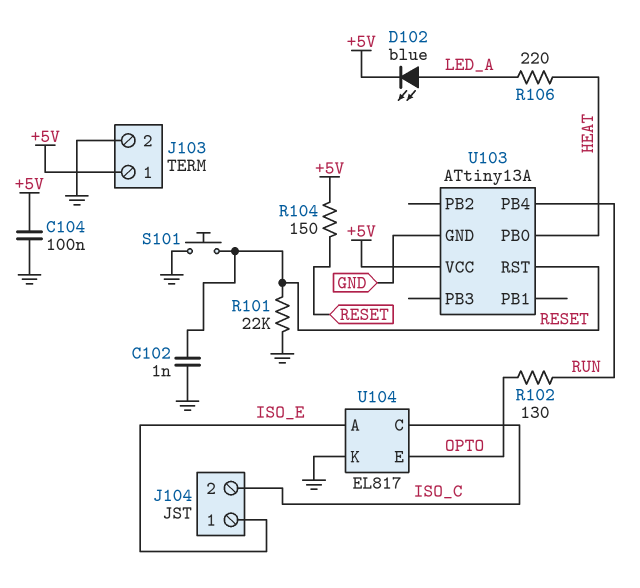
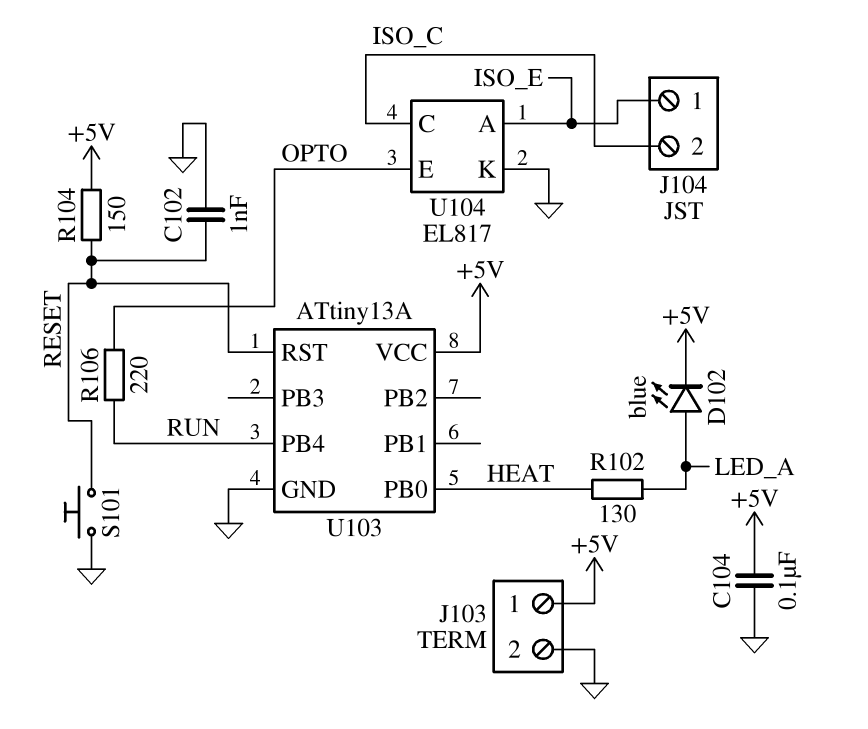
R101: 22k (GND, RESET) -> none
R102: 130 (OPTO, RUN) -> 130 (HEAT, LED_A)
R106: 220 (HEAT, LED_A) -> 220 (OPTO, RUN)

